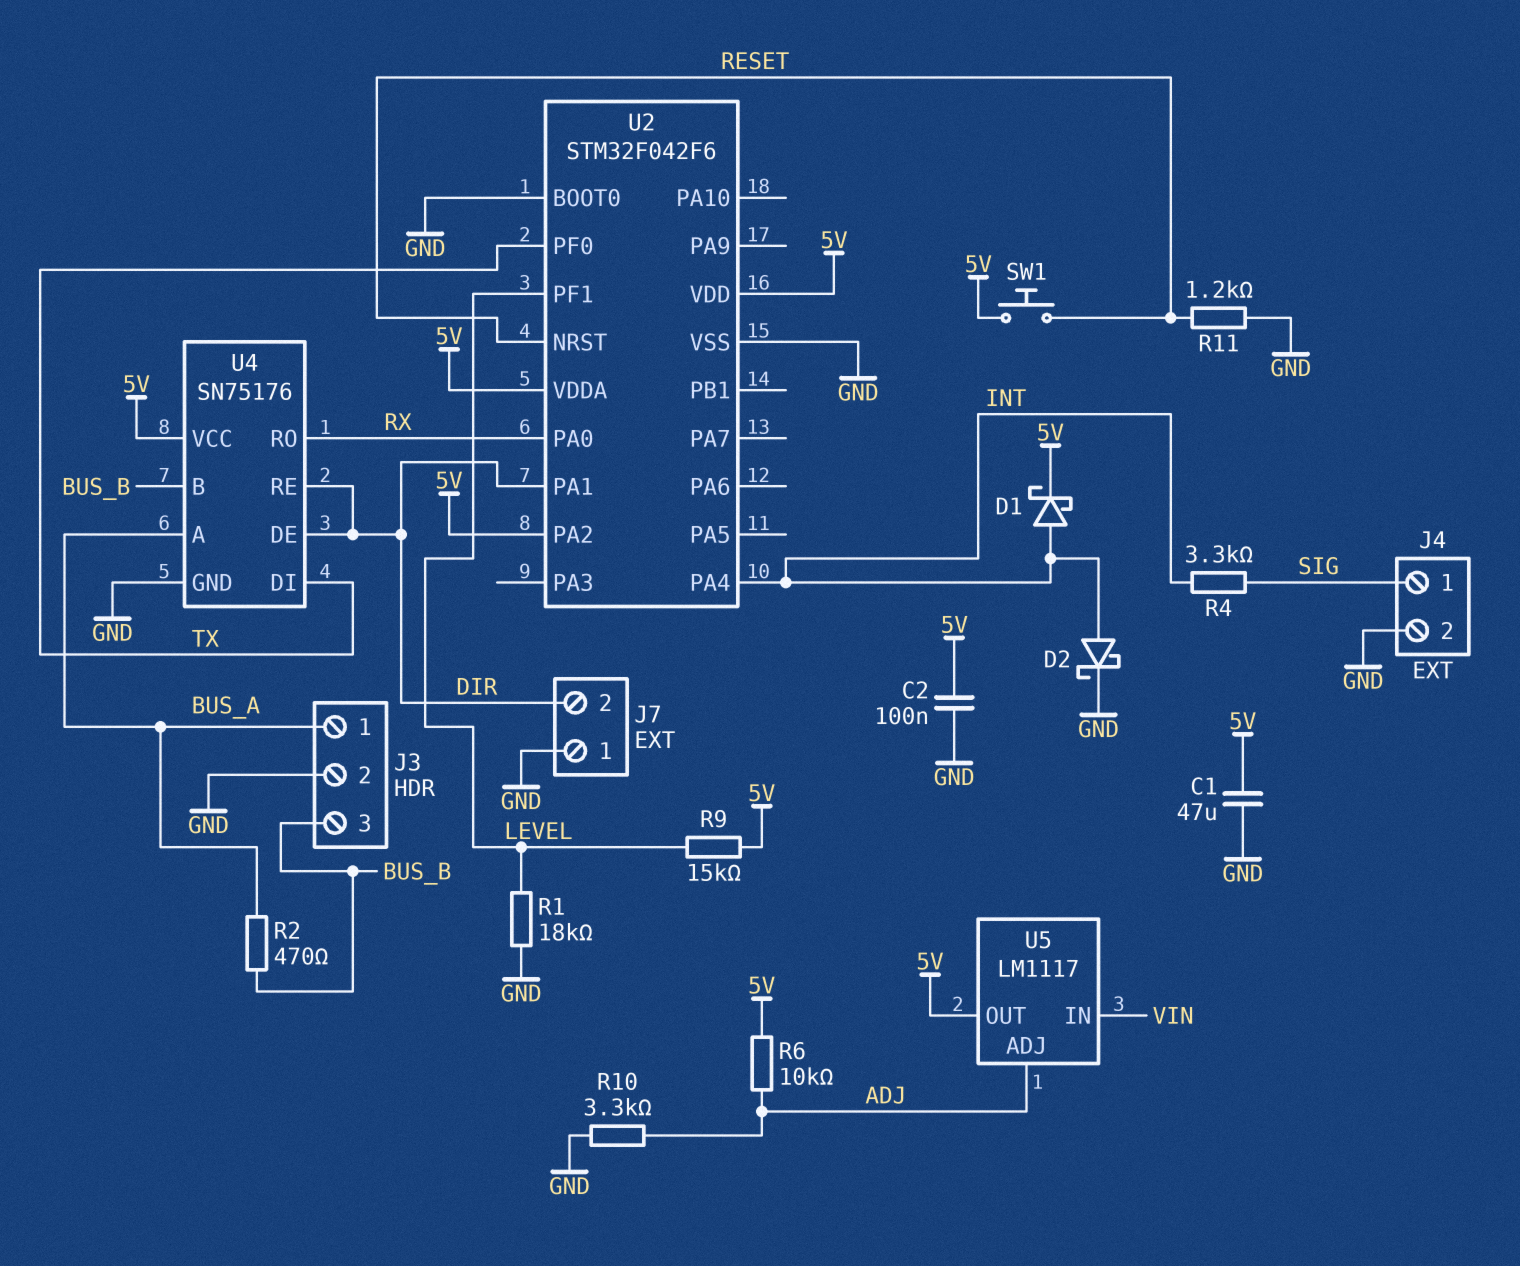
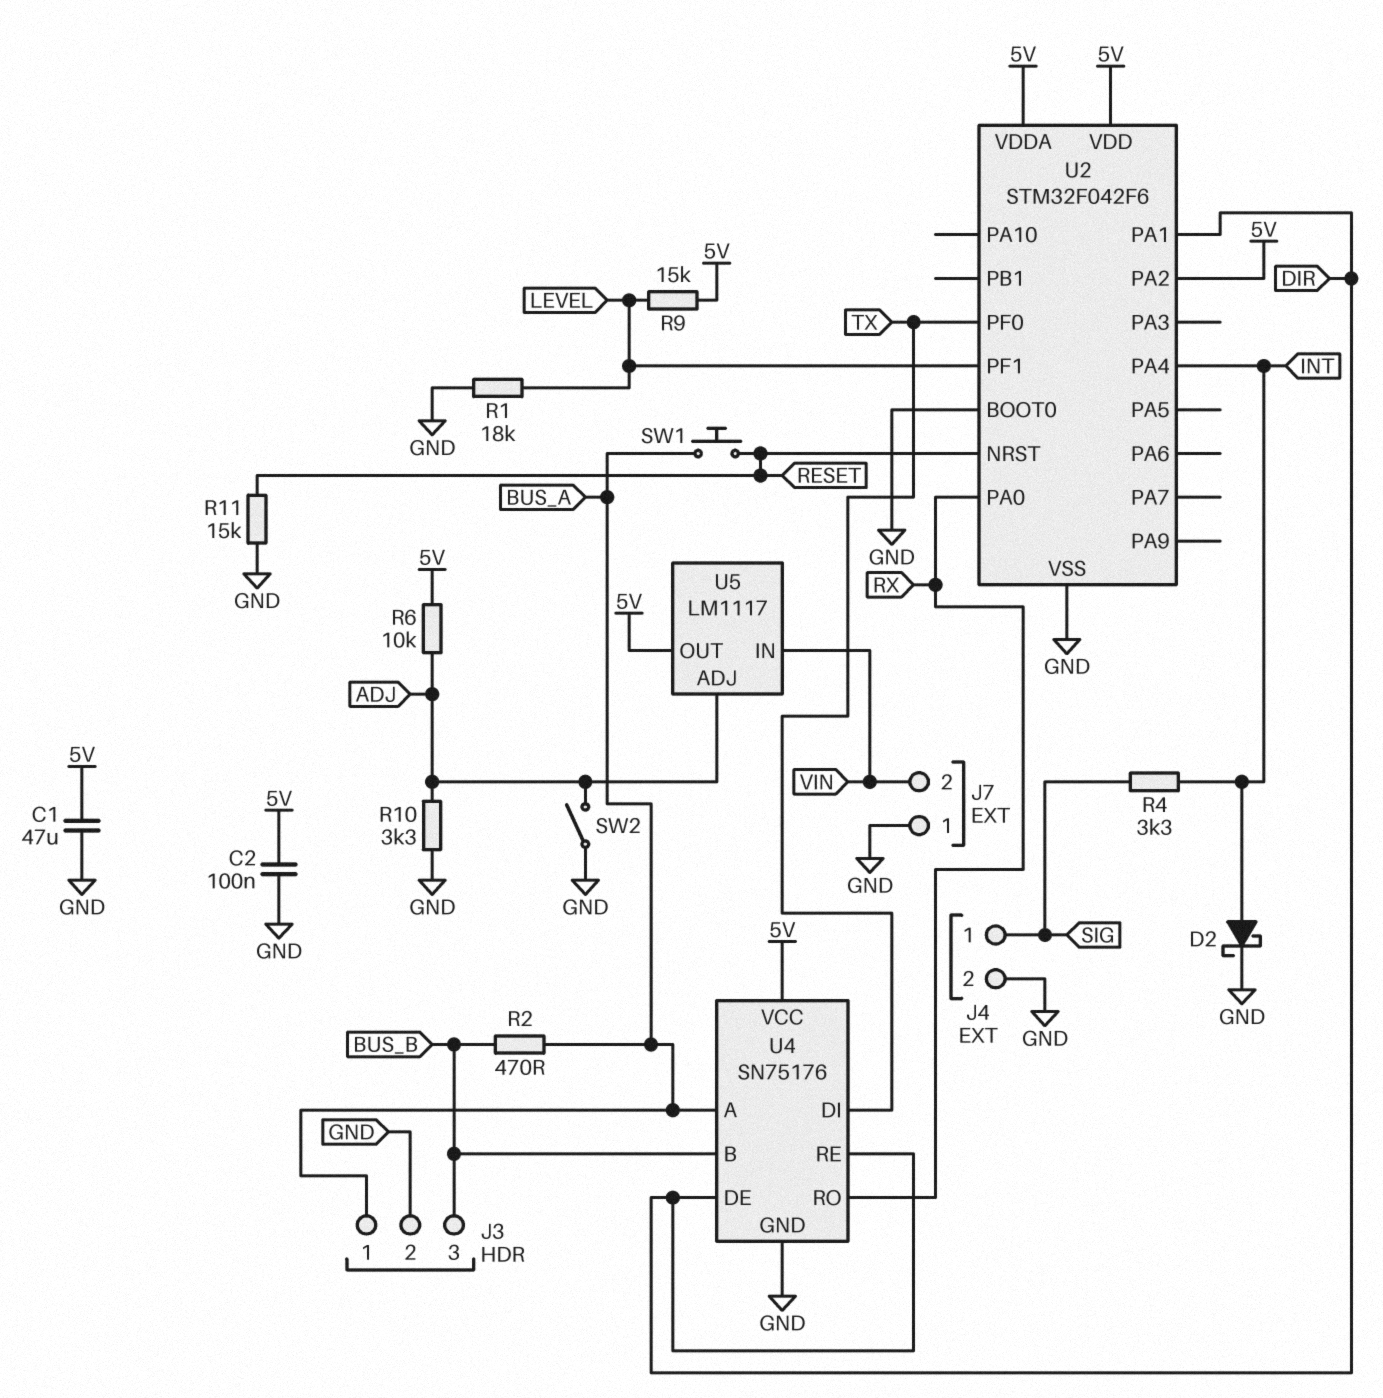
D1: schottky (A INT, K 5V) -> none
J7 pin 2: DIR -> VIN
R11: 1.2k (GND, RESET) -> 15k (GND, RESET)
SW1: button (5V, RESET) -> button (BUS_A, RESET)
SW2: none -> switch (ADJ, GND)

